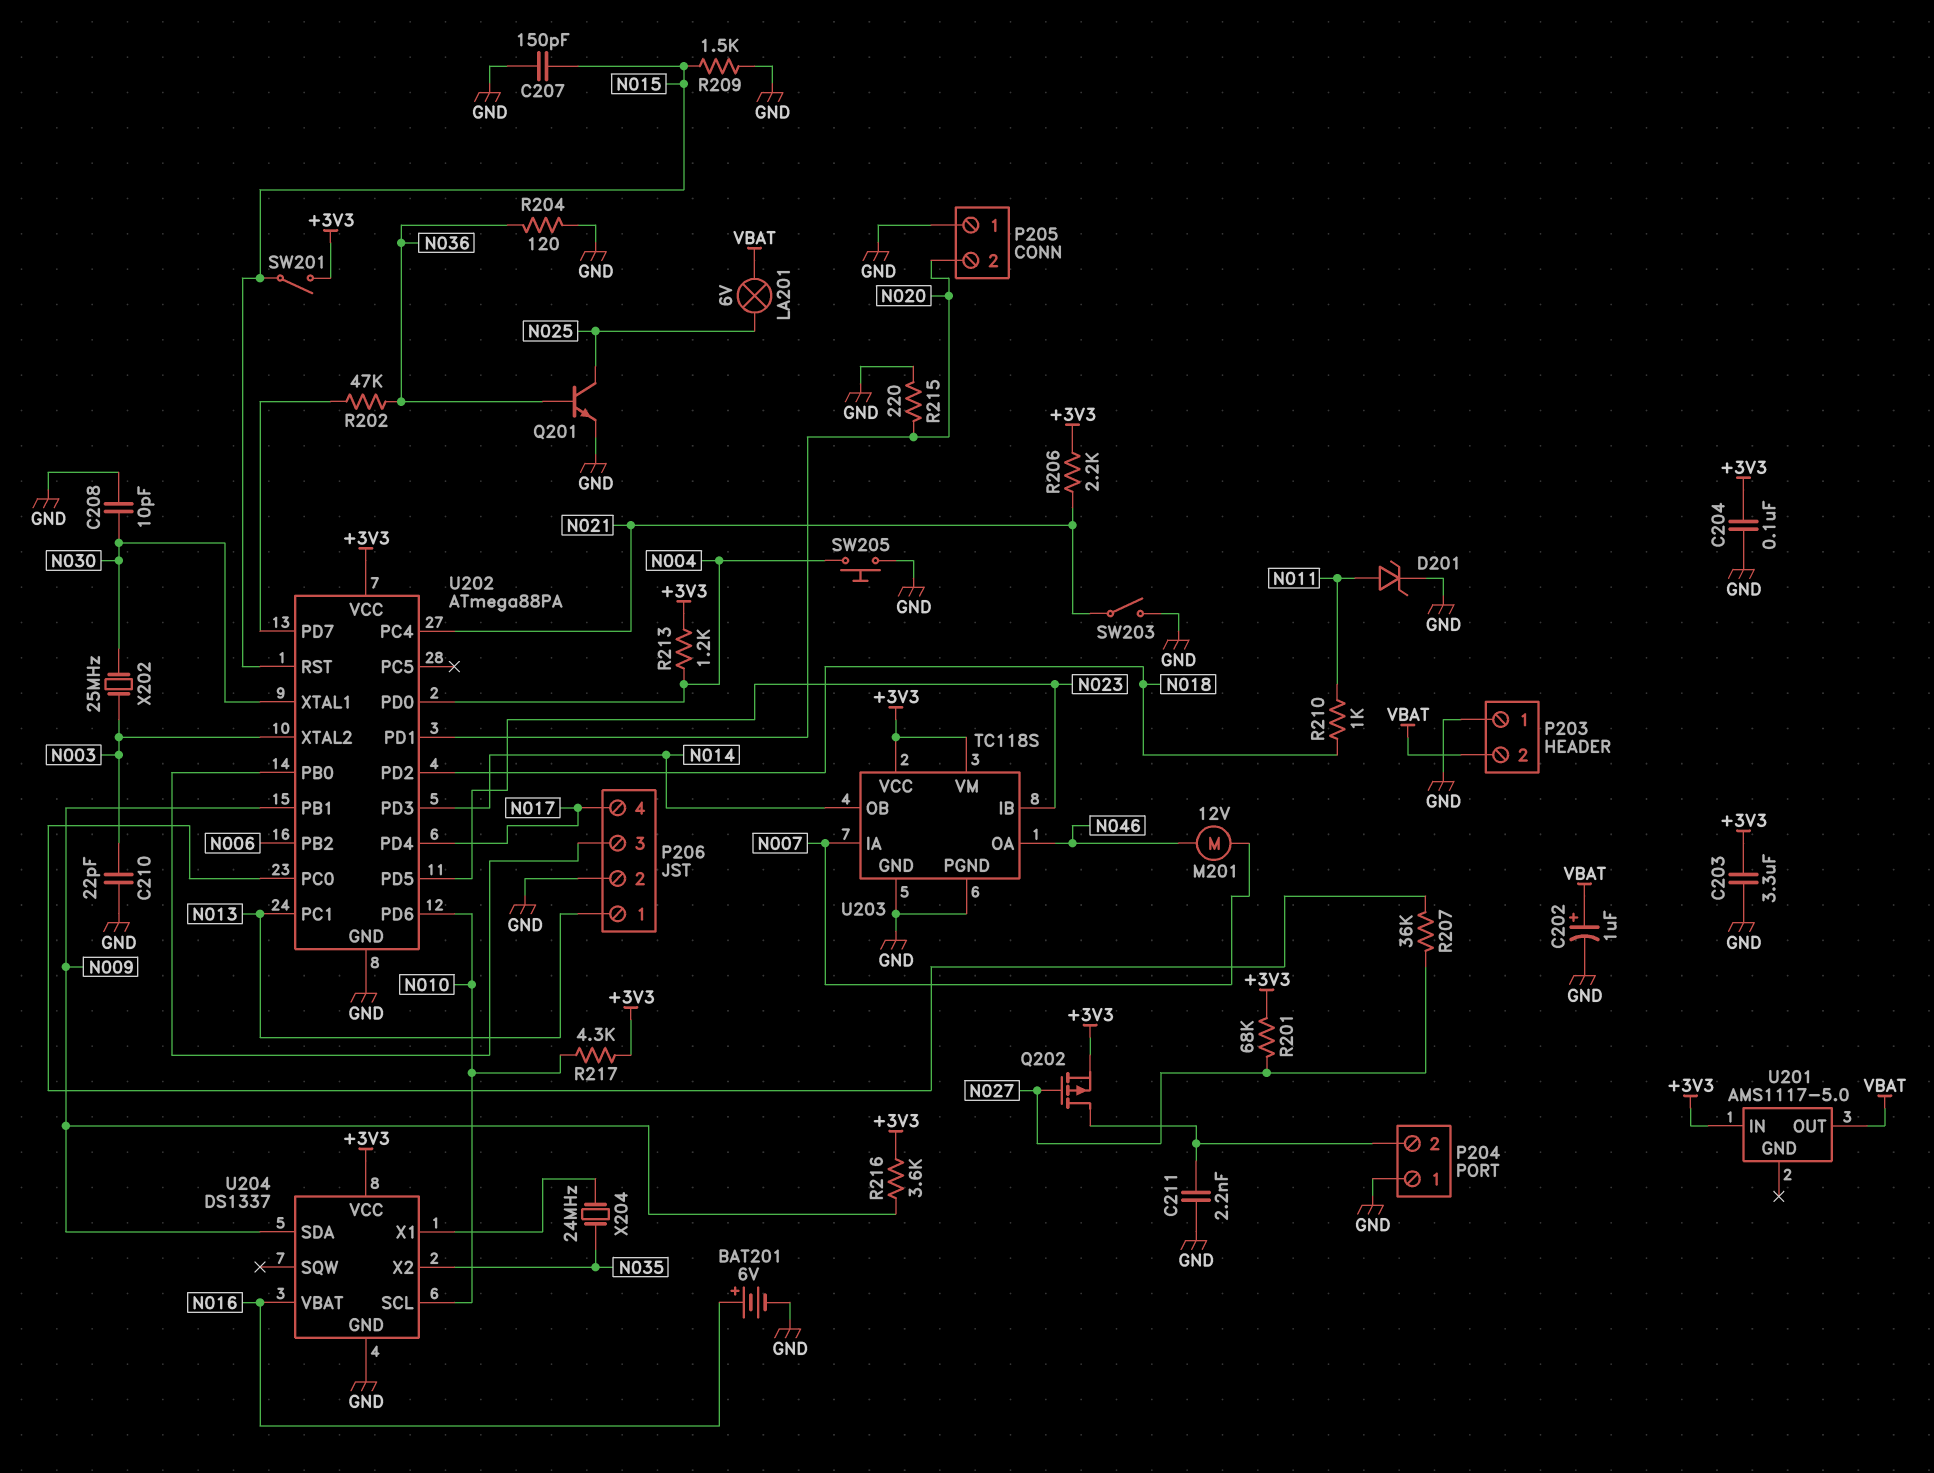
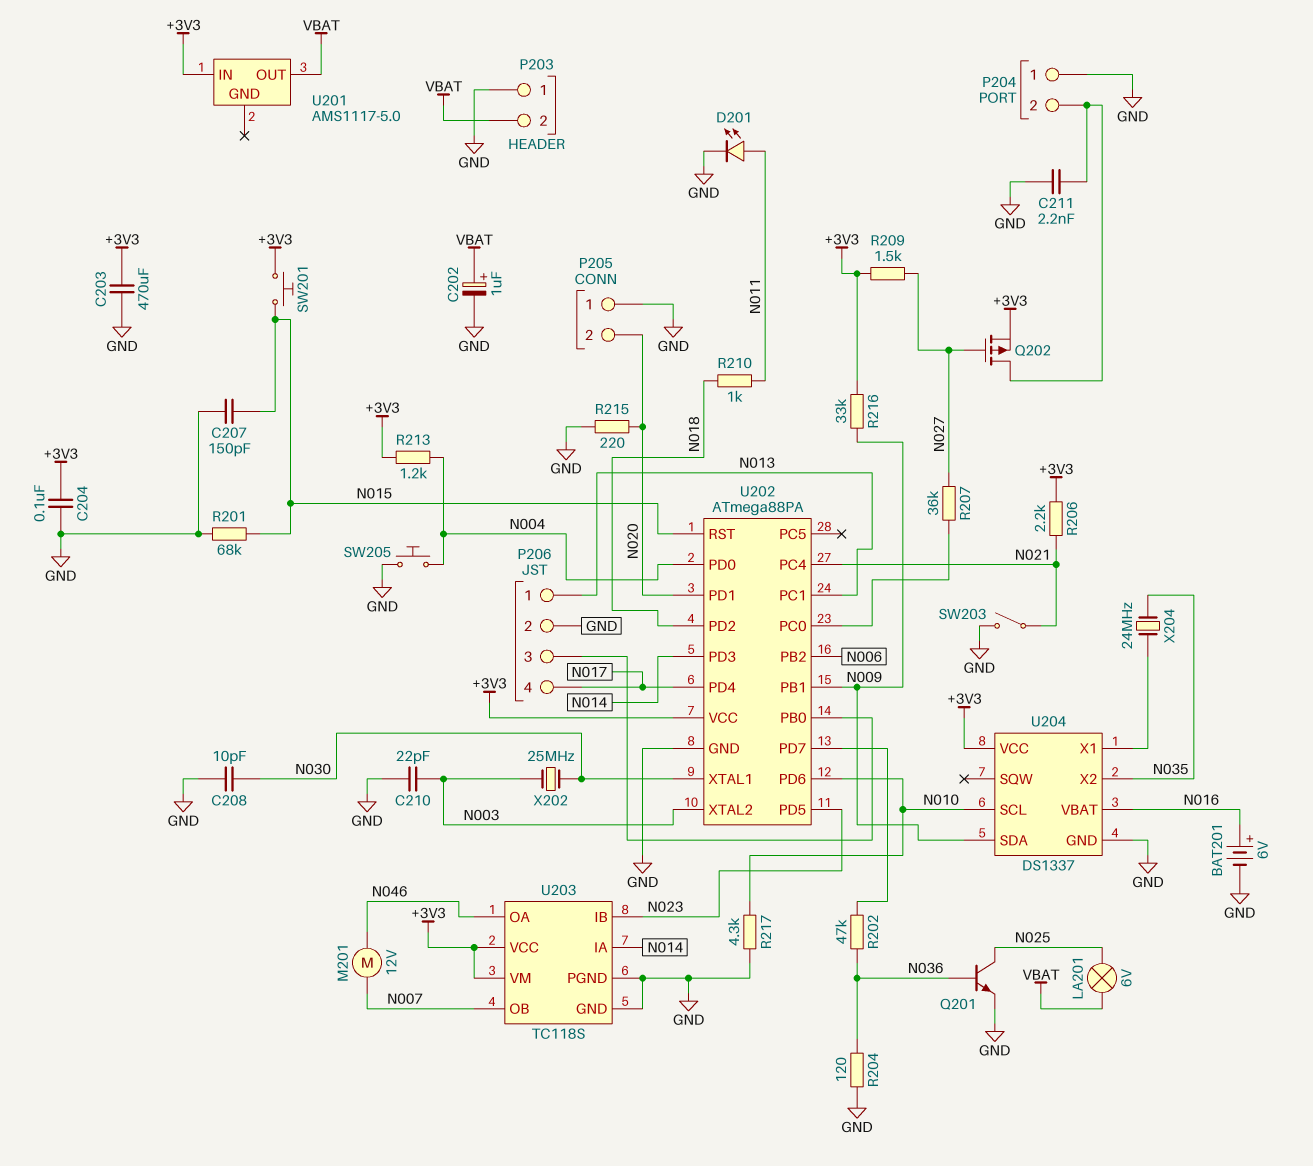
C203: 3.3uF (+3V3, GND) -> 470uF (+3V3, GND)
D201: zener (A N011, K GND) -> LED (A N011, K GND)
R201: 68k (+3V3, N027) -> 68k (GND, N015)
R209: 1.5k (GND, N015) -> 1.5k (+3V3, N027)
R216: 3.6k (+3V3, N009) -> 33k (+3V3, N009)
R217: 4.3k (+3V3, N010) -> 4.3k (GND, N010)
SW201: switch (+3V3, N015) -> button (+3V3, N015)
U203 pin IA: N007 -> N014
U203 pin OB: N014 -> N007

